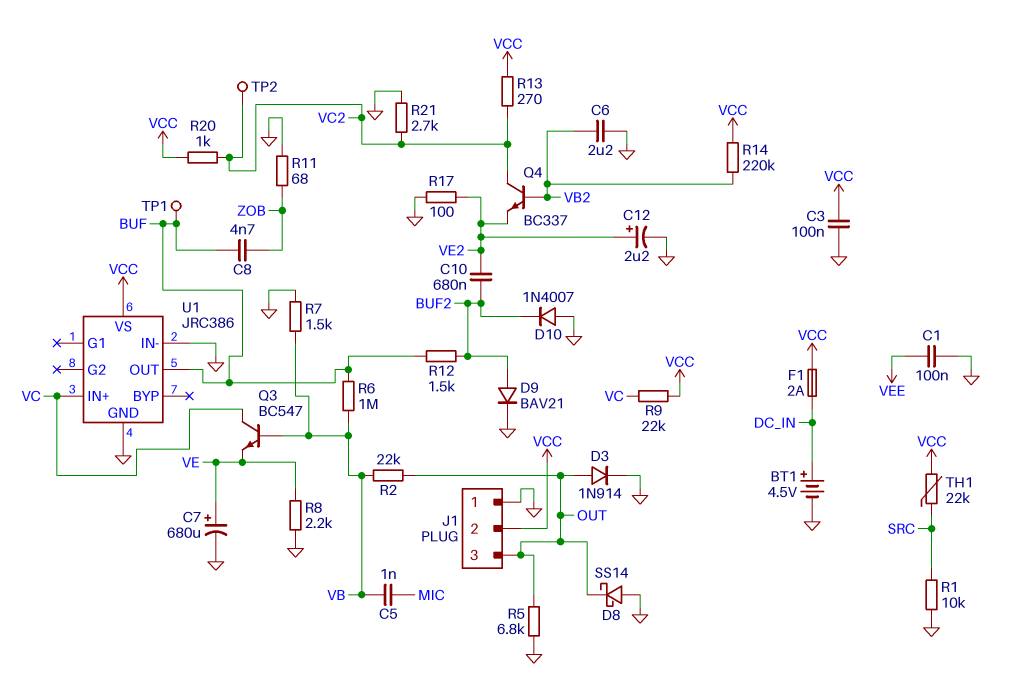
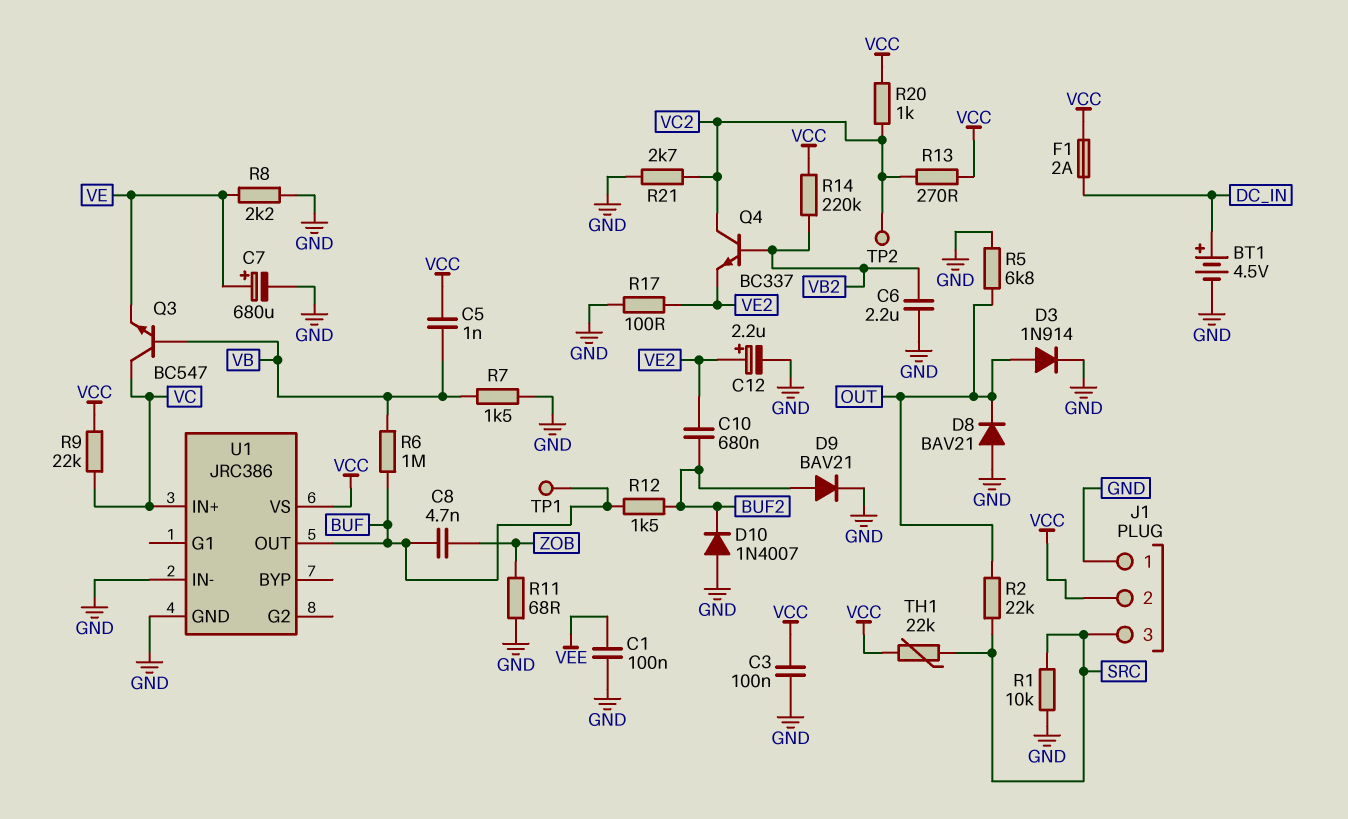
C5: 1nF (MIC, VB) -> 1nF (VB, VCC)
D8: schottky SS14 (A GND, K OUT) -> diode BAV21 (A GND, K OUT)
J1 pin 3: OUT -> SRC
R2: 22k (OUT, VB) -> 22k (OUT, SRC)

